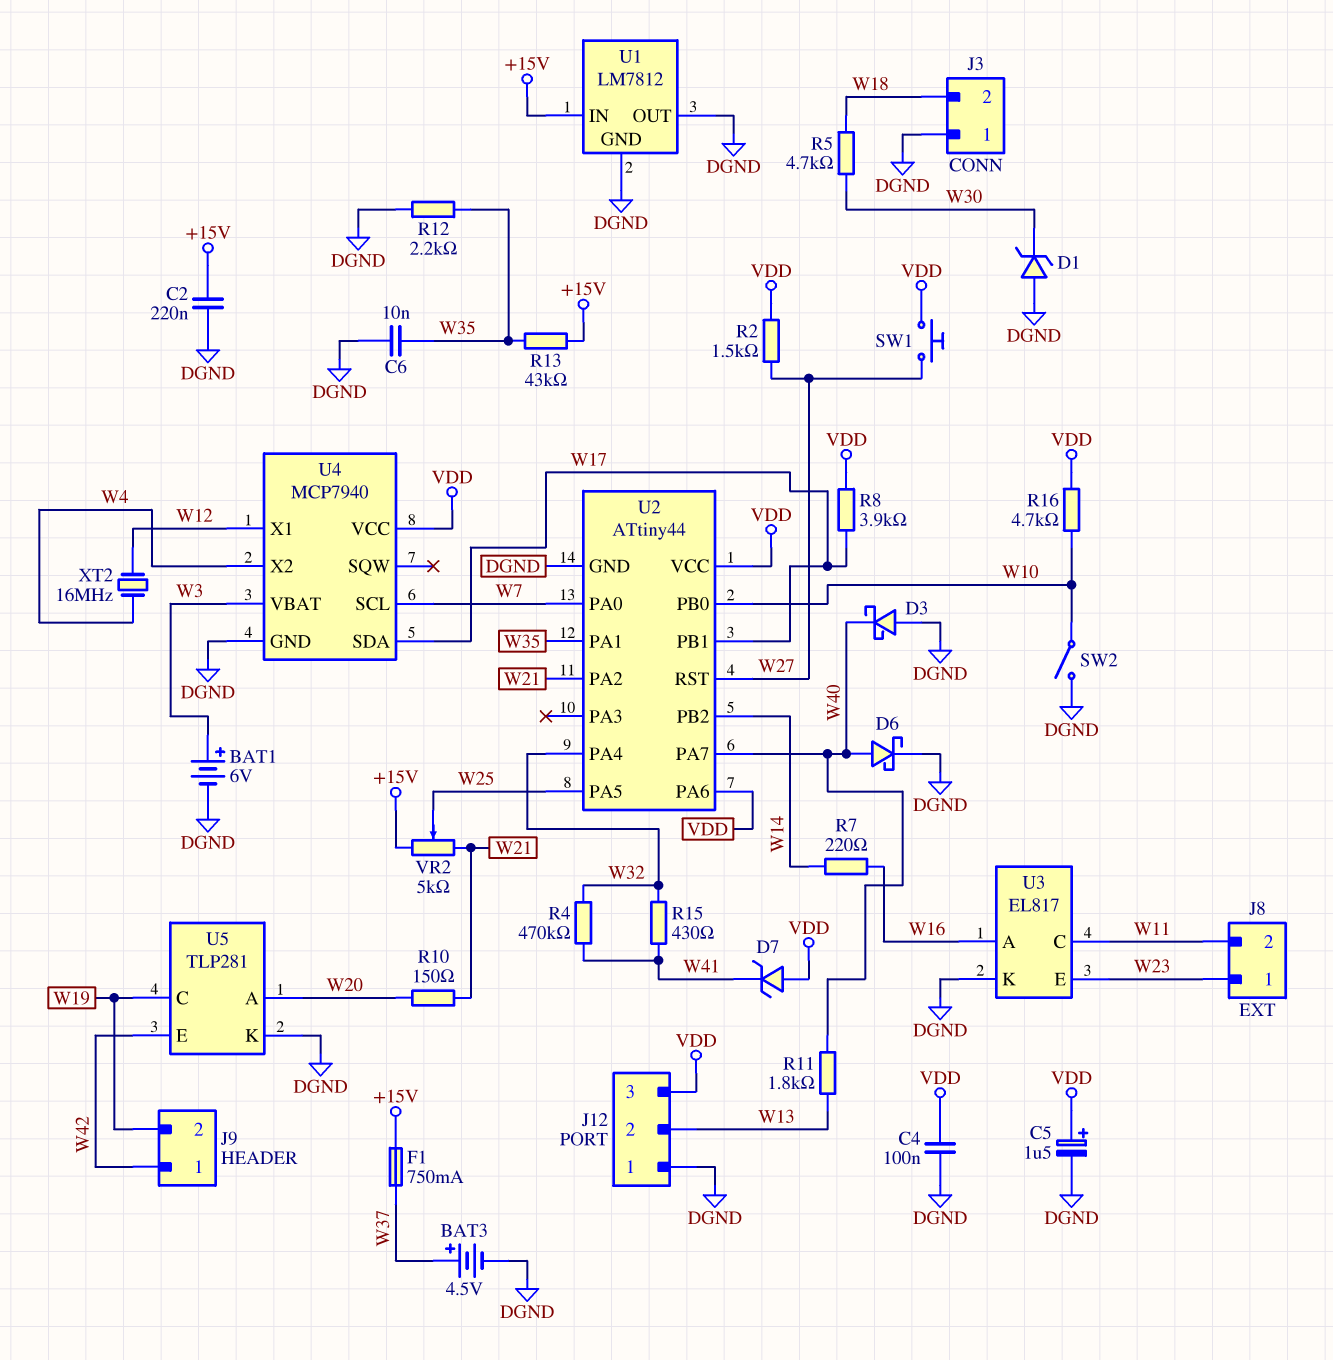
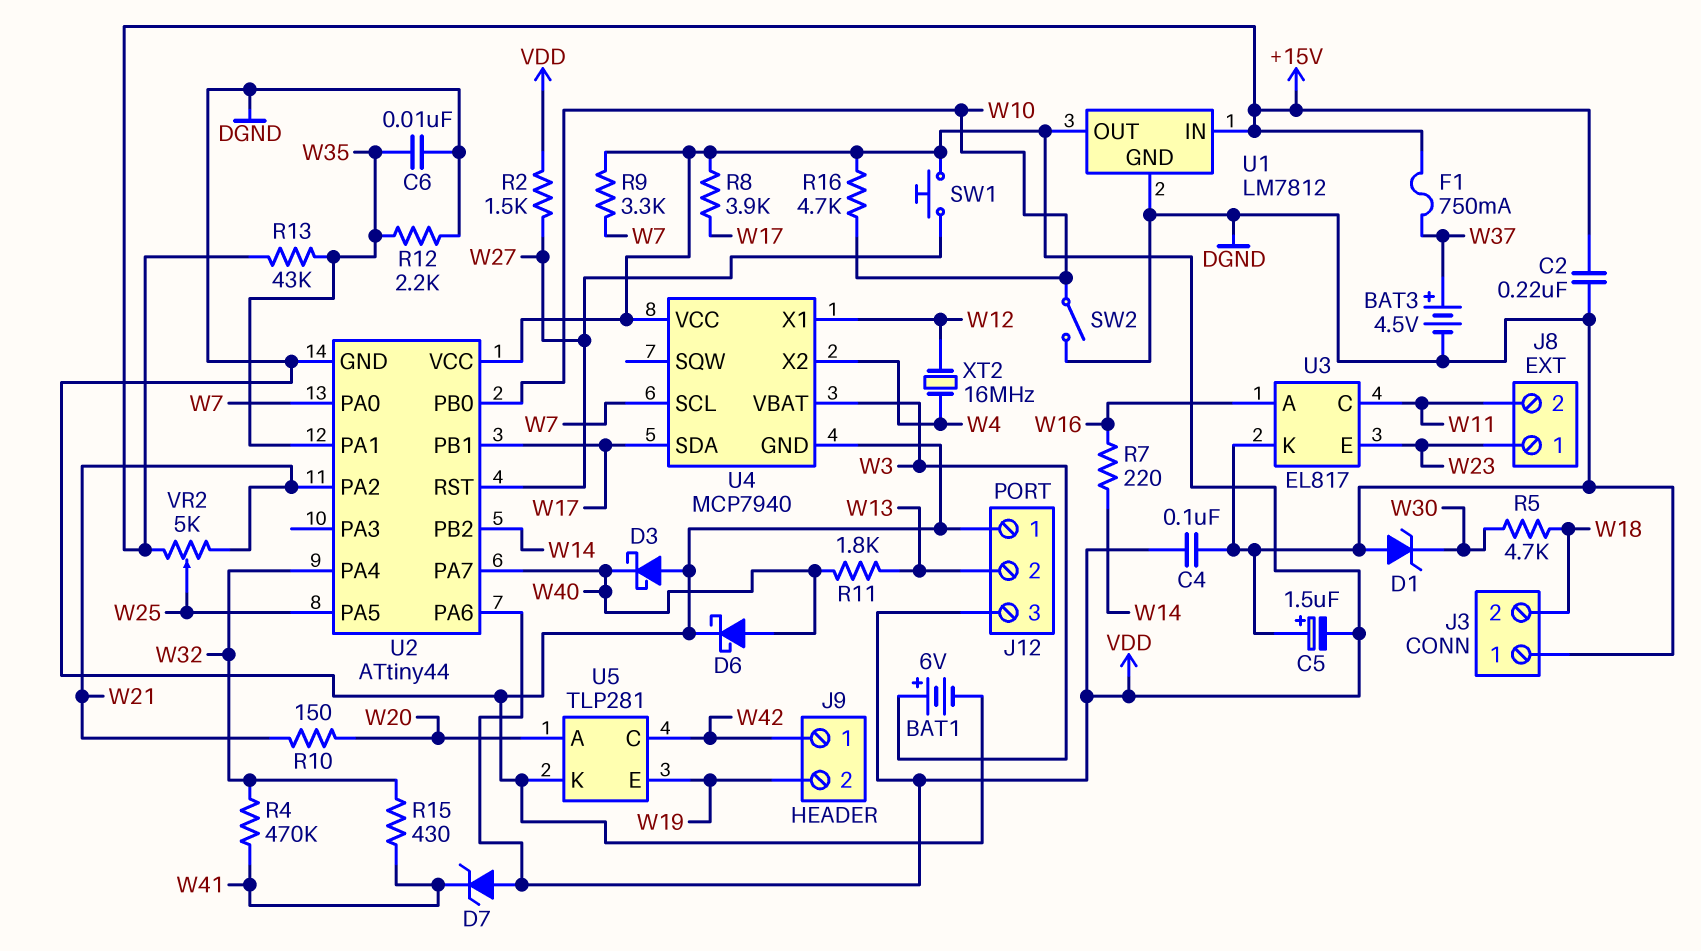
C5: 1.5uF (plus VDD, minus DGND) -> 1.5uF (plus DGND, minus VDD)
R9: none -> 3.3k (VDD, W7)
U1 pin OUT: DGND -> VDD
U5 pin C: W19 -> W42
U5 pin E: W42 -> W19

